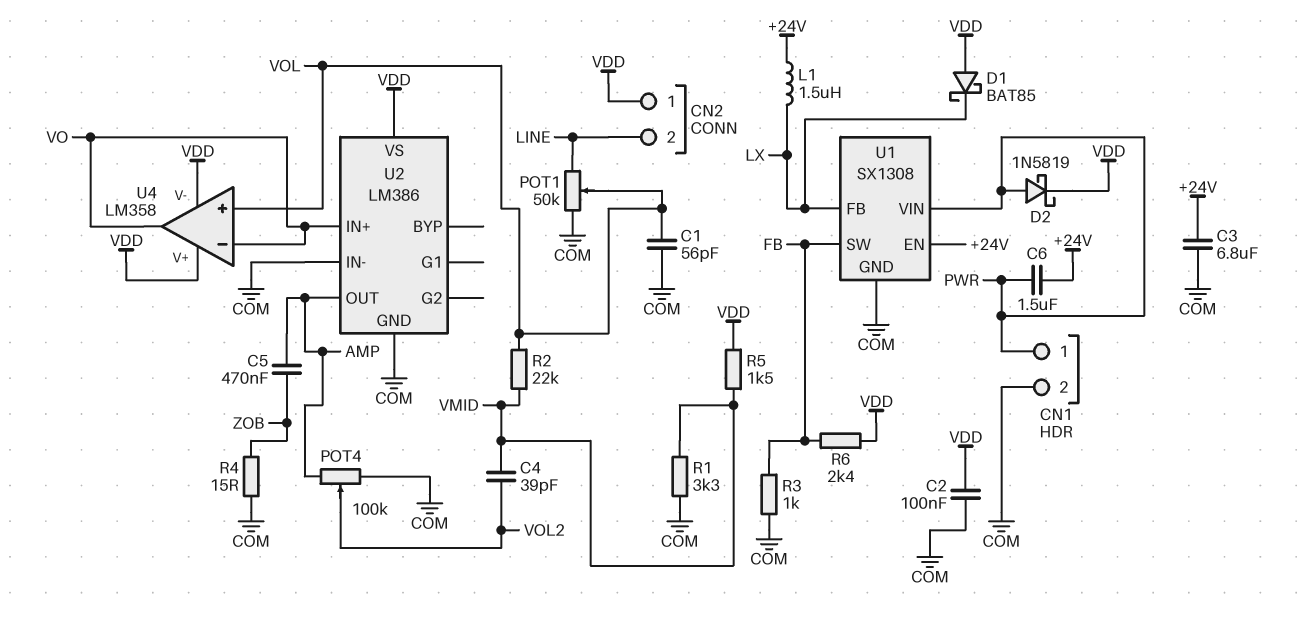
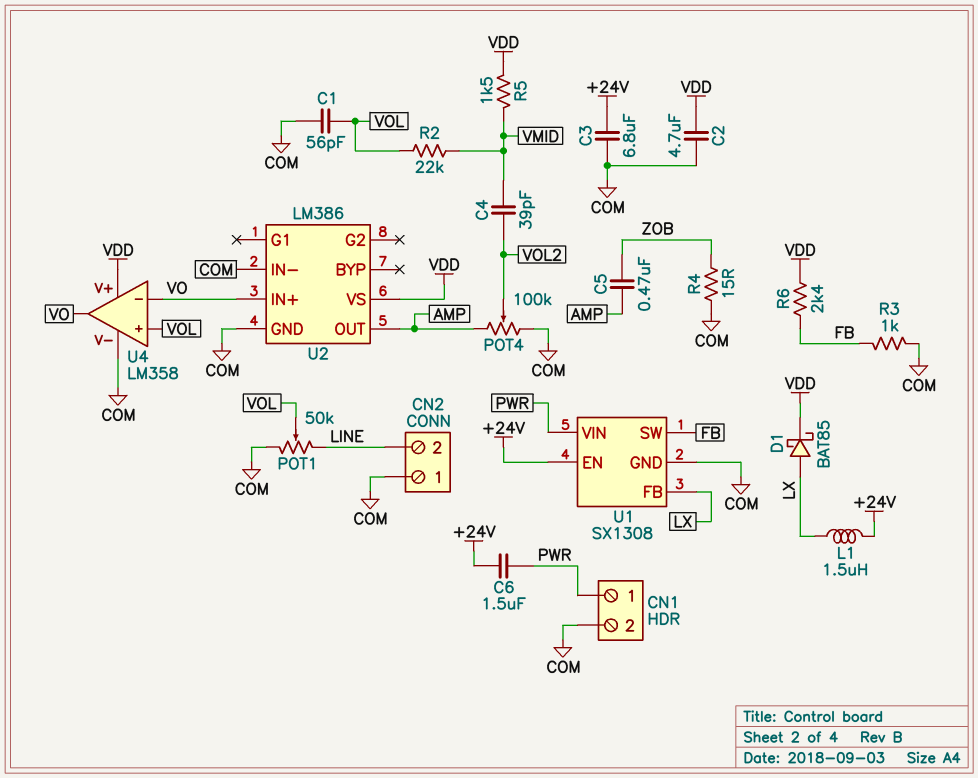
C2: 100nF (COM, VDD) -> 4.7uF (COM, VDD)
CN2 pin 1: VDD -> COM
D1: schottky BAT85 (A VDD, K LX) -> schottky BAT85 (A LX, K VDD)
D2: schottky 1N5819 (A PWR, K VDD) -> none
R1: 3.3k (COM, VMID) -> none
U4 pin V-: VDD -> COM

